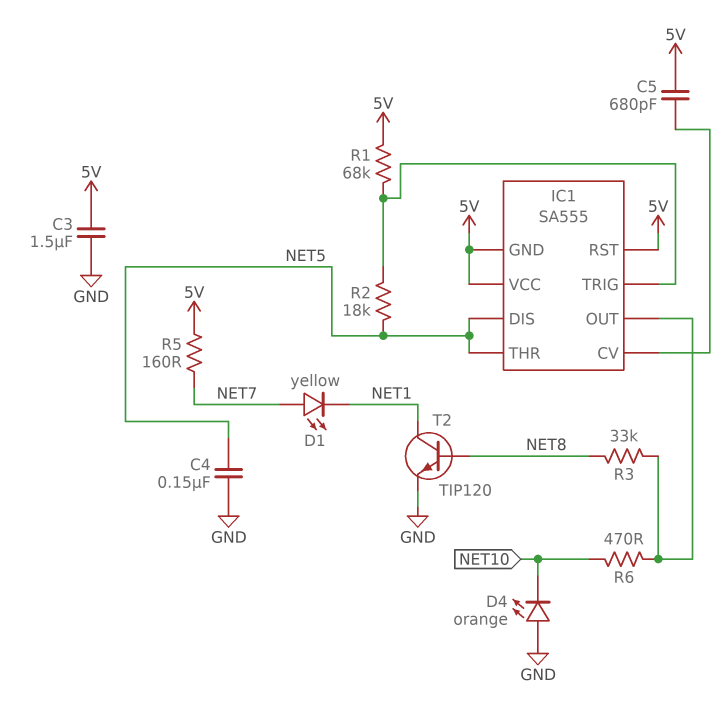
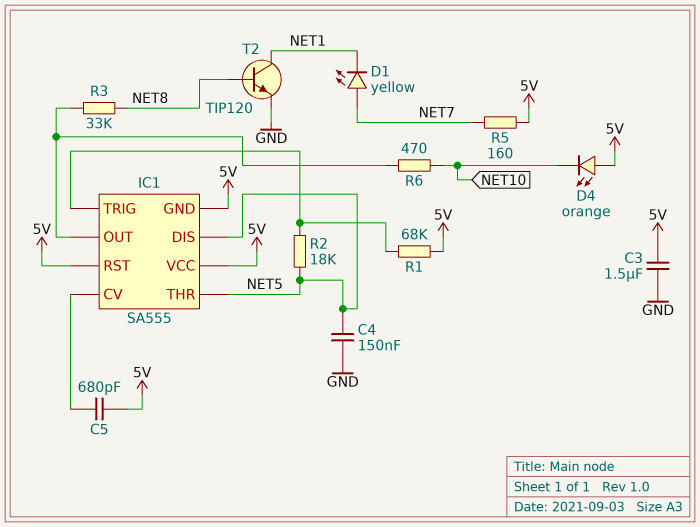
D4: LED orange (A GND, K NET10) -> LED orange (A 5V, K NET10)

